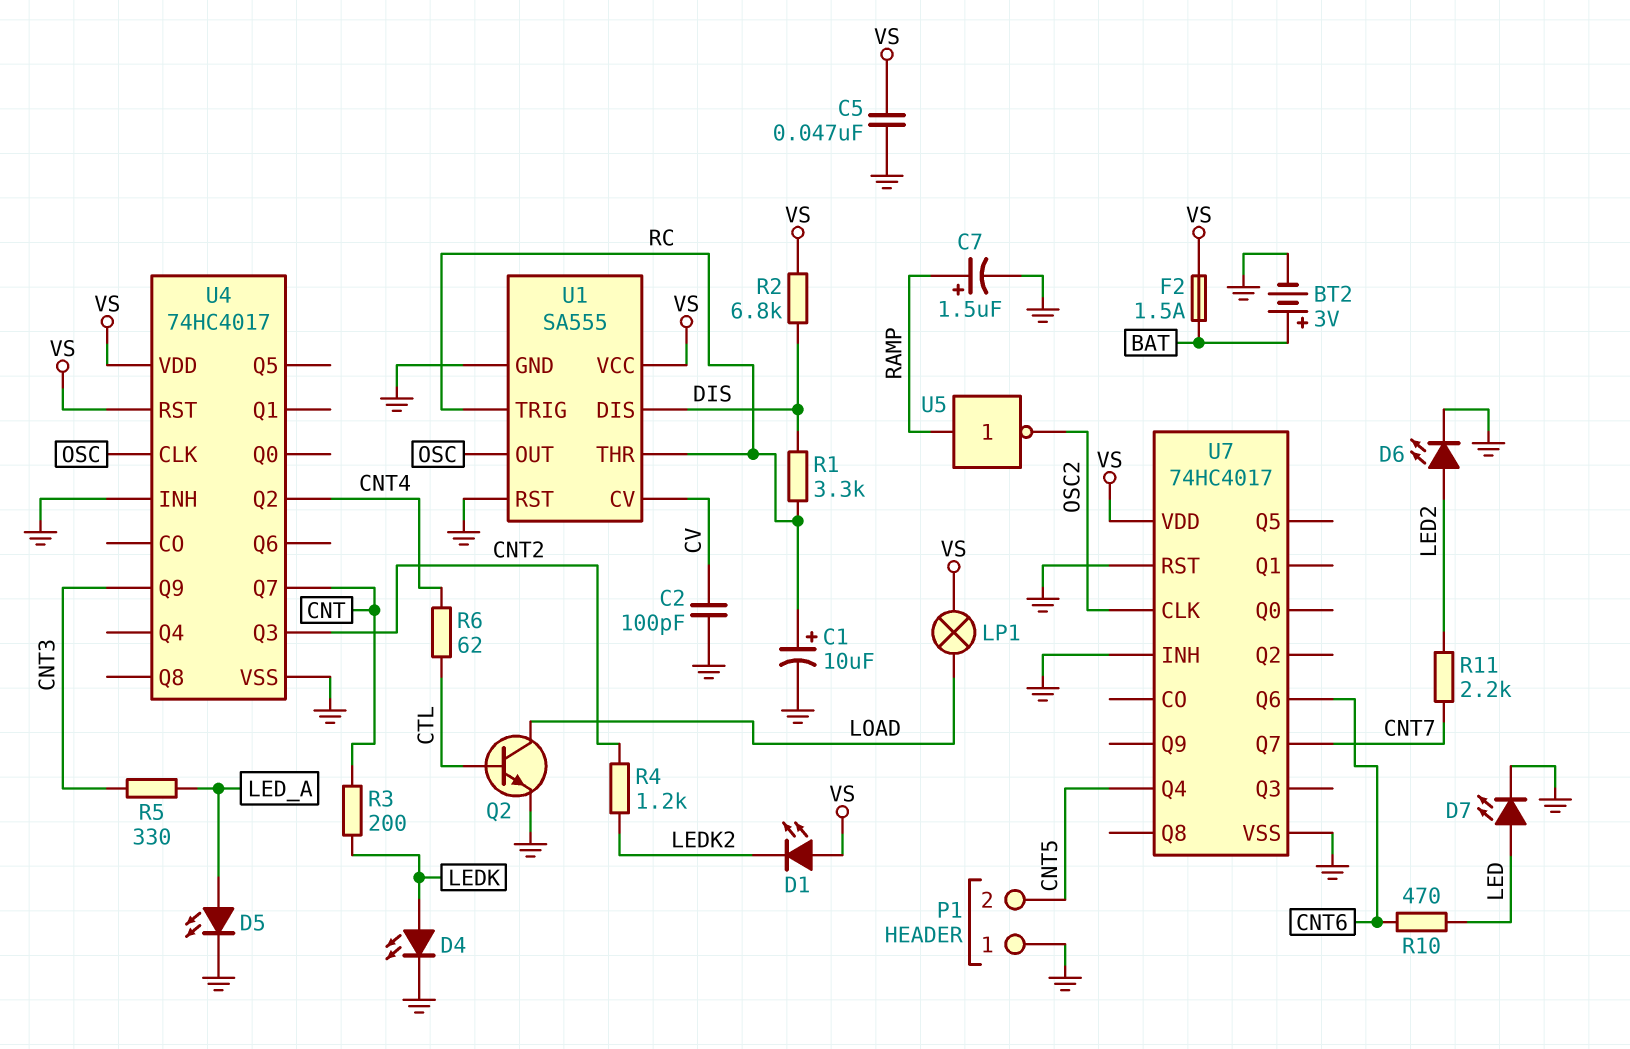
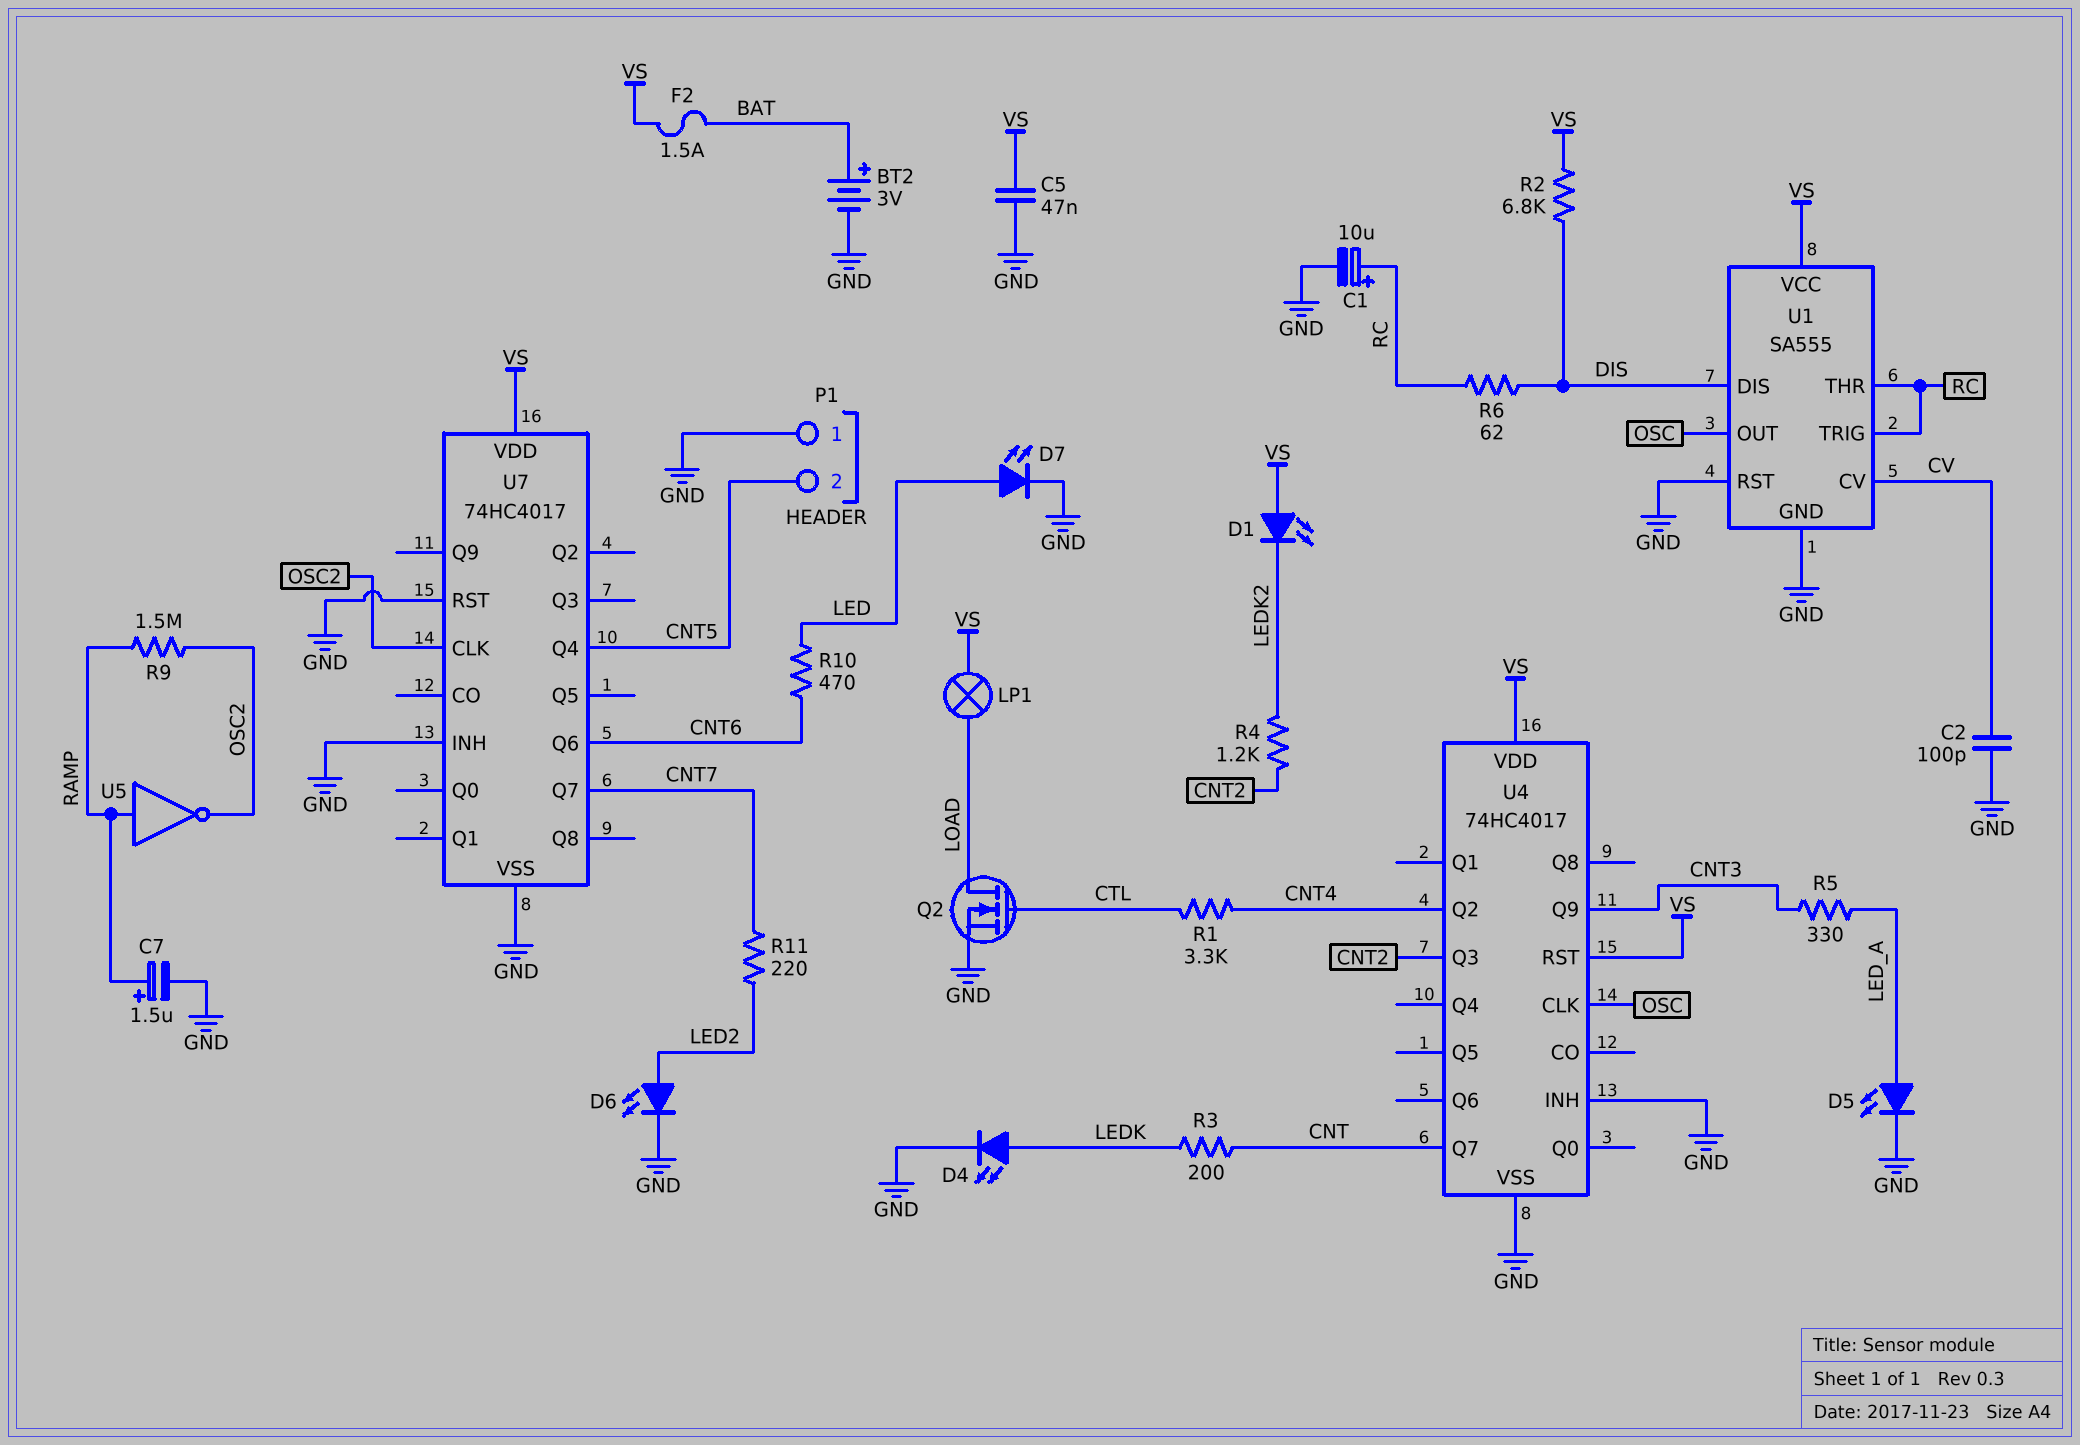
Q2: NPN (B CTL, C LOAD, E GND) -> NMOS (G CTL, D LOAD, S GND)
R1: 3.3k (DIS, RC) -> 3.3k (CNT4, CTL)
R6: 62 (CNT4, CTL) -> 62 (DIS, RC)
R9: none -> 1.5M (OSC2, RAMP)
R11: 2.2k (CNT7, LED2) -> 220 (CNT7, LED2)

